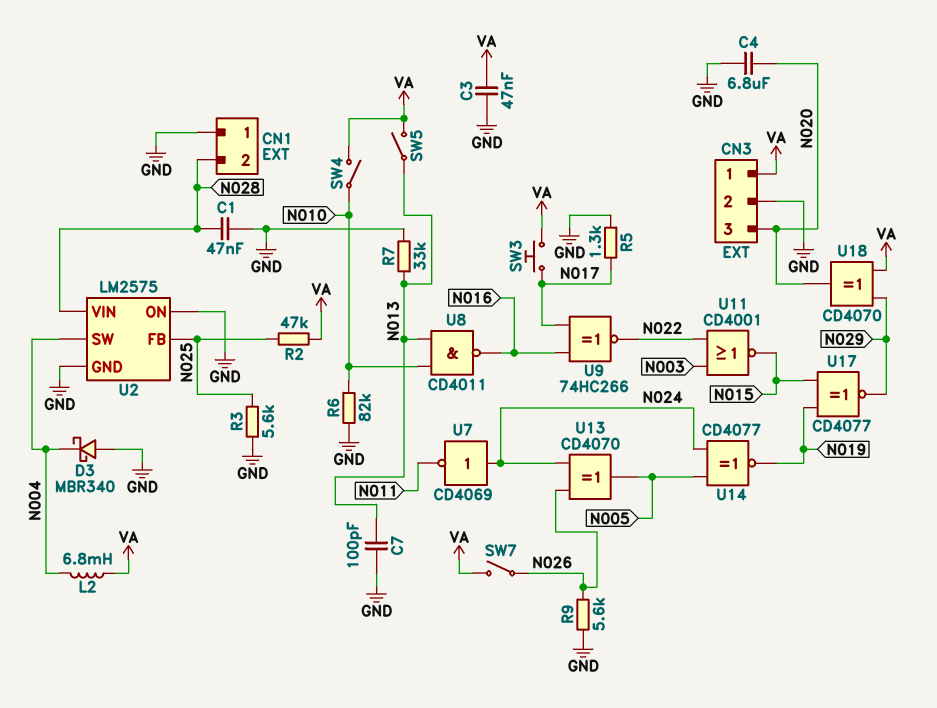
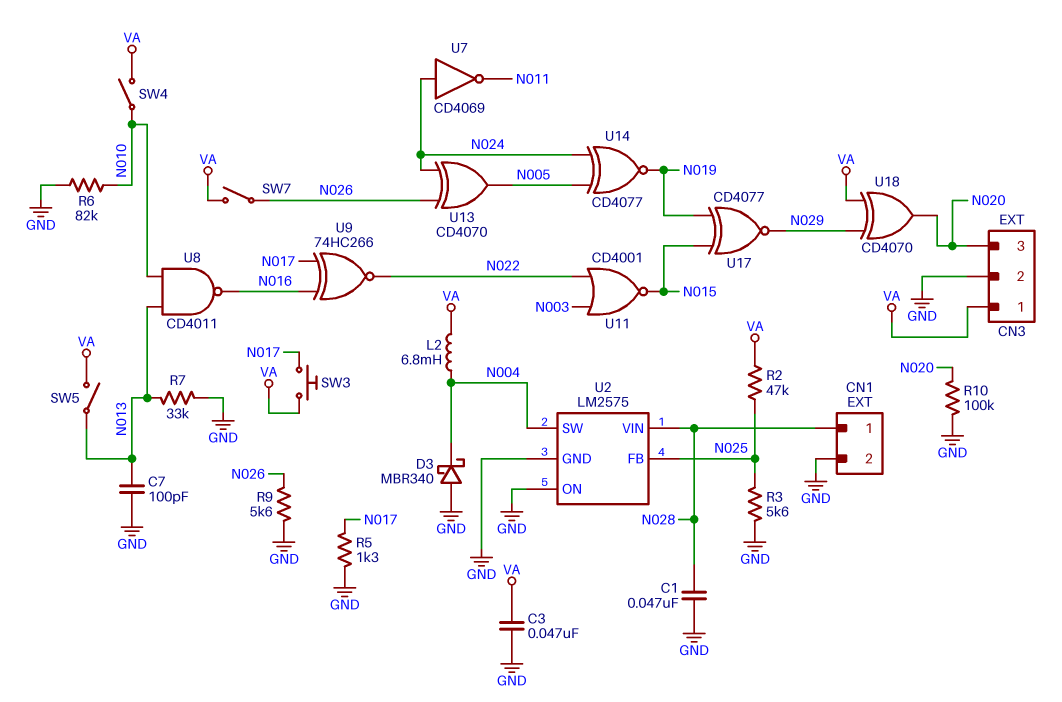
C4: 6.8uF (GND, N020) -> none
CN1 pin 1: GND -> N028
CN1 pin 2: N028 -> GND
R10: none -> 100k (GND, N020)

